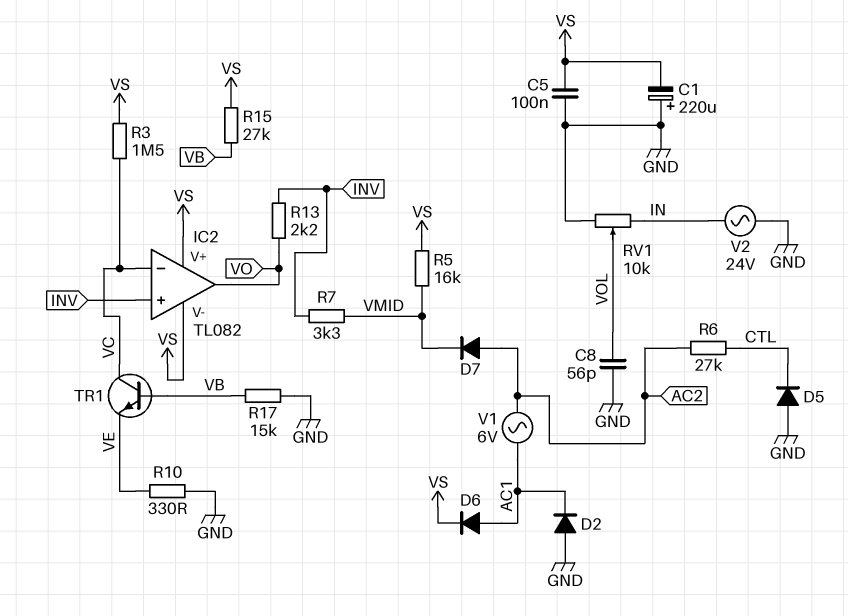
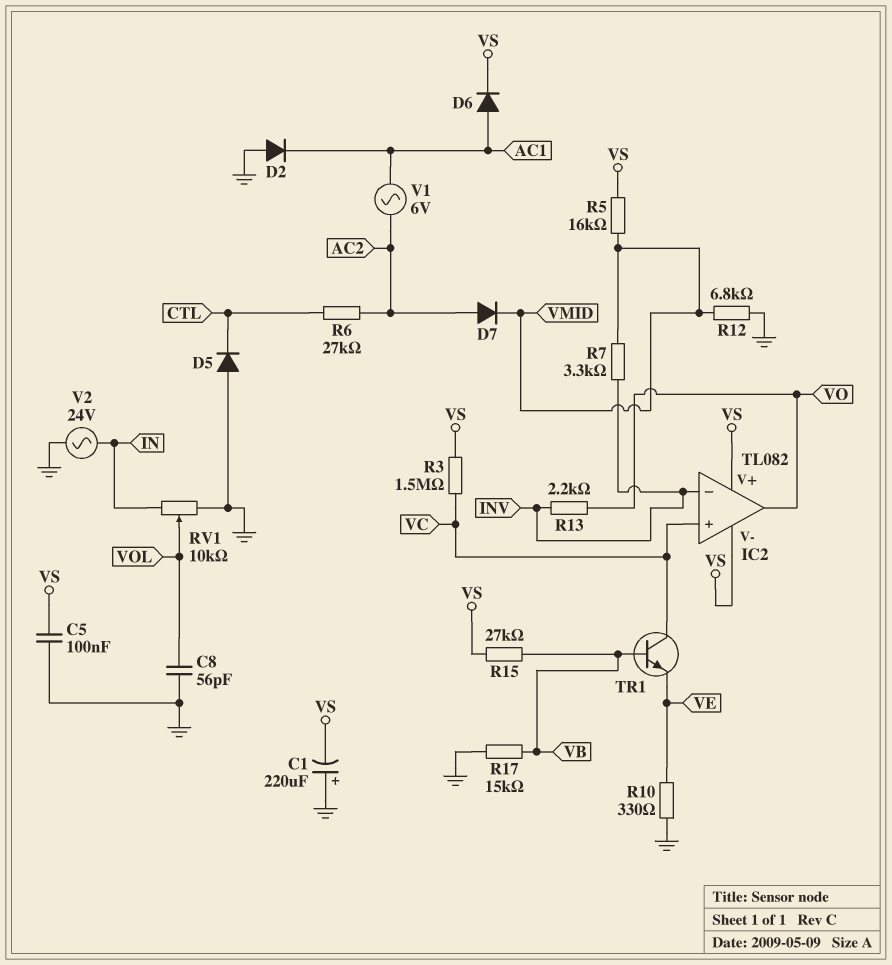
IC2 pin in+: INV -> VC
IC2 pin in-: VC -> INV
R12: none -> 6.8k (GND, VMID)

